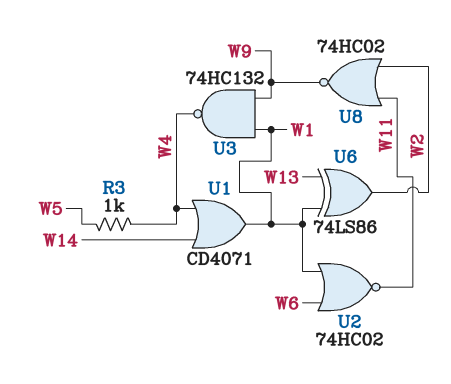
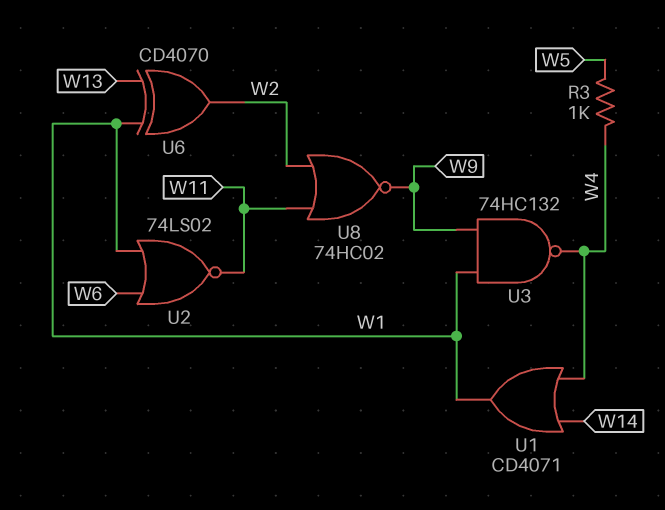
U2: NOR 74HC02 (in W1, in W6, out W11) -> NOR 74LS02 (in W1, in W6, out W11)
U6: XOR 74LS86 (in W1, in W13, out W2) -> XOR CD4070 (in W1, in W13, out W2)

